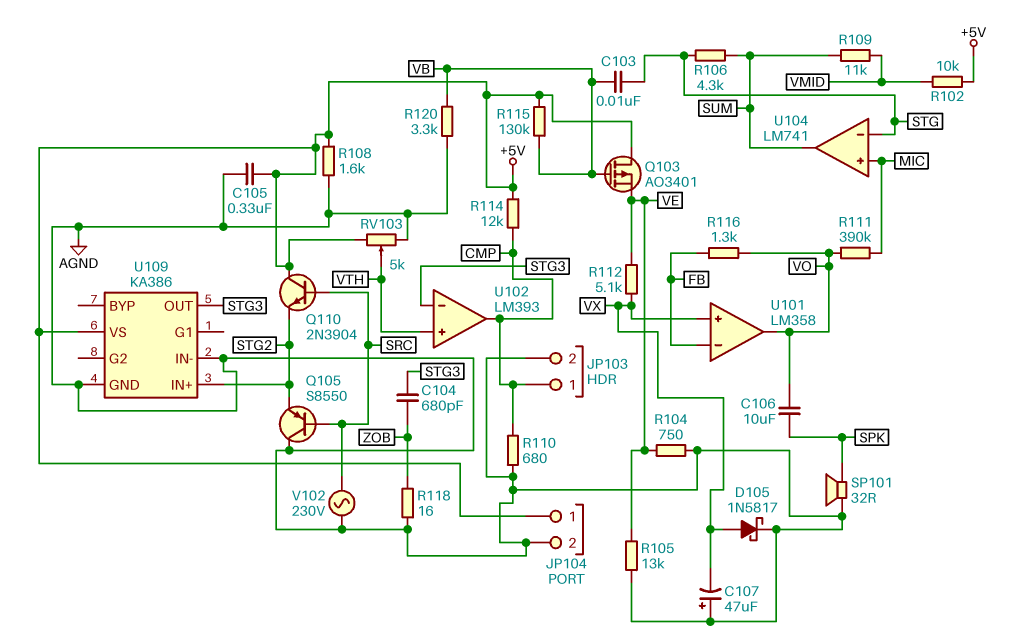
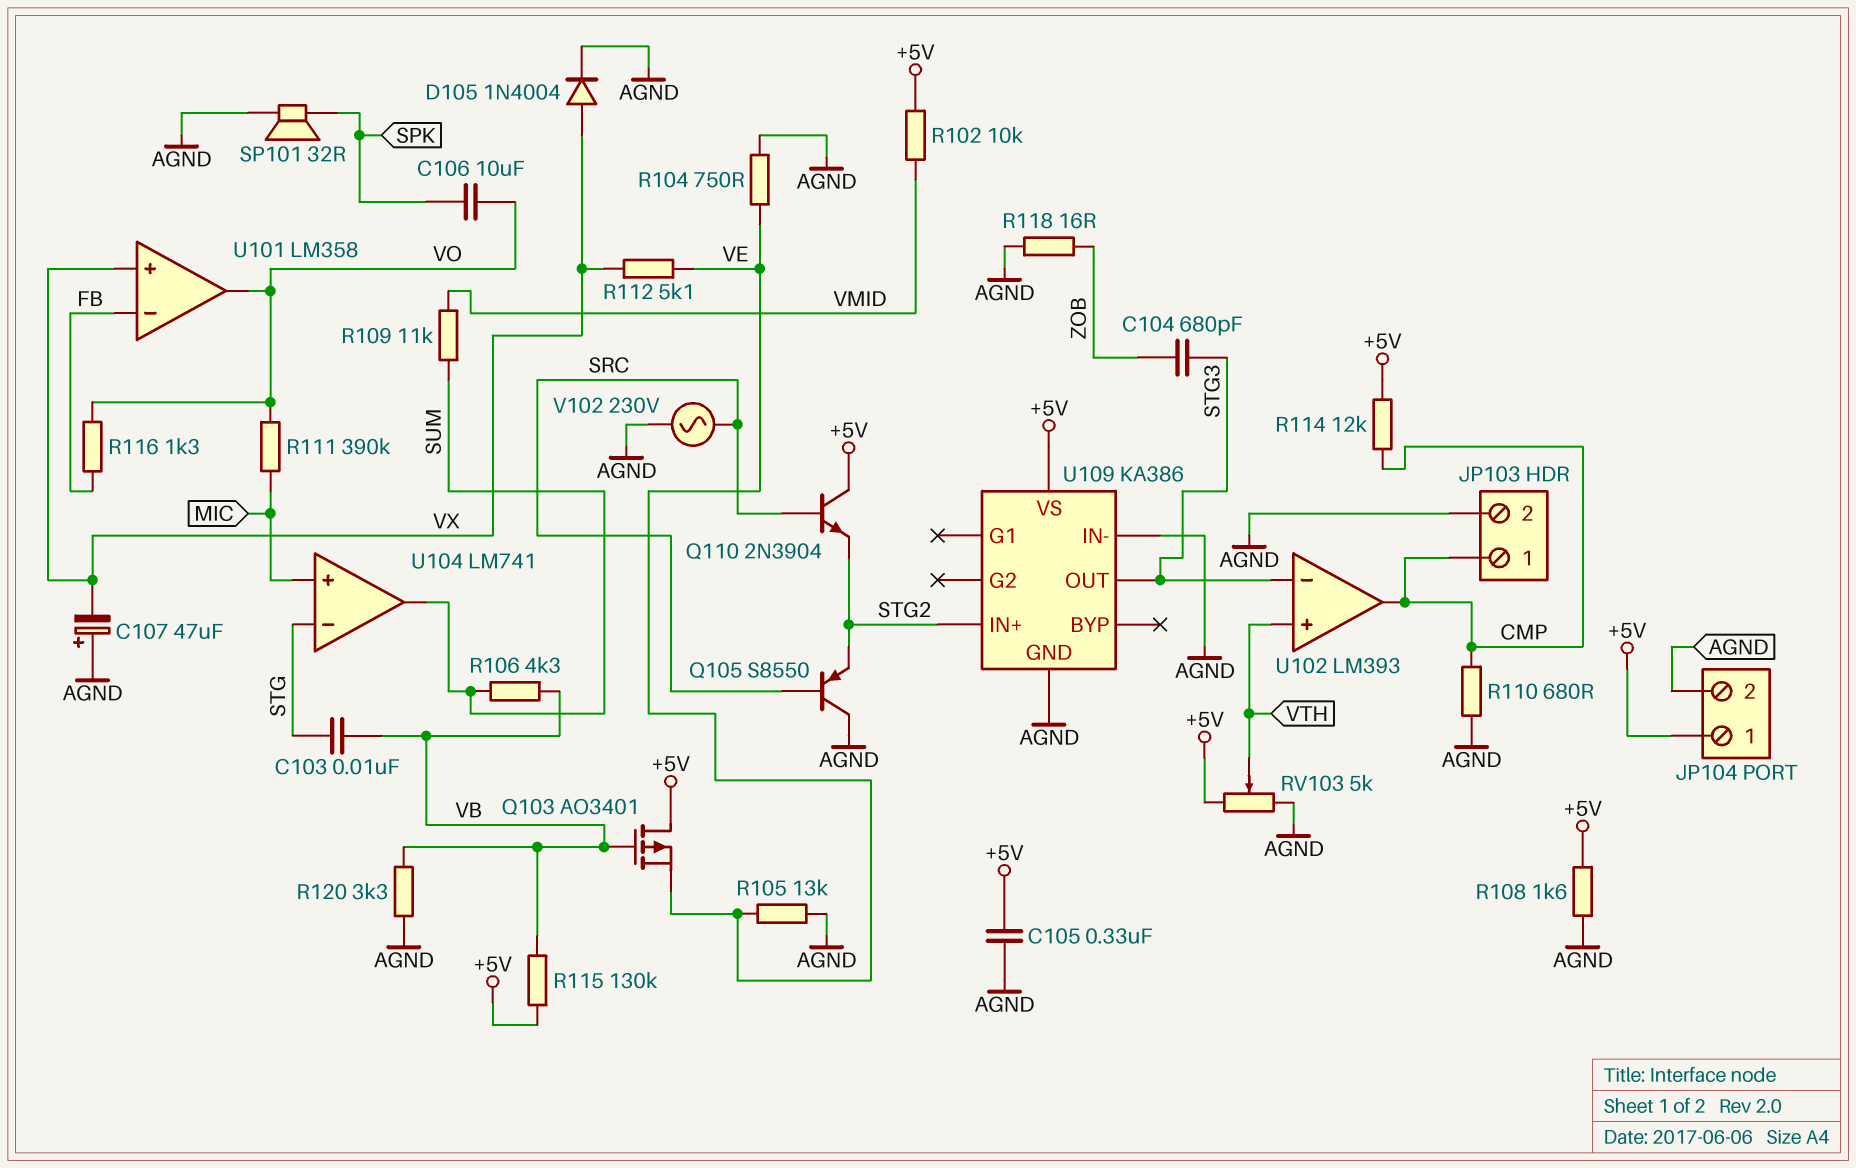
D105: schottky 1N5817 (A VX, K AGND) -> diode 1N4004 (A VX, K AGND)
R106: 4.3k (STG, SUM) -> 4.3k (SUM, VB)

